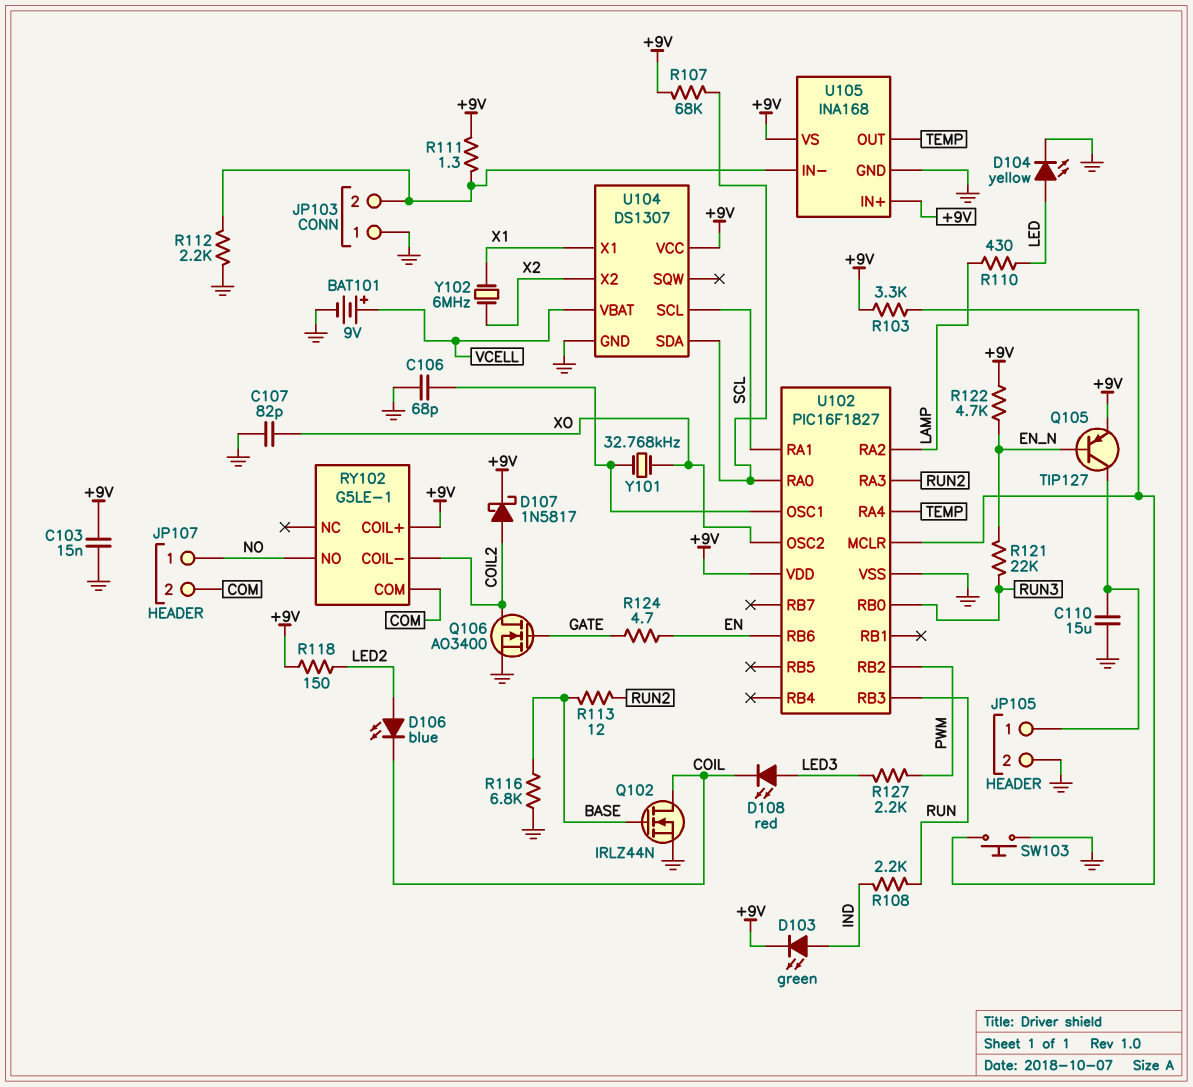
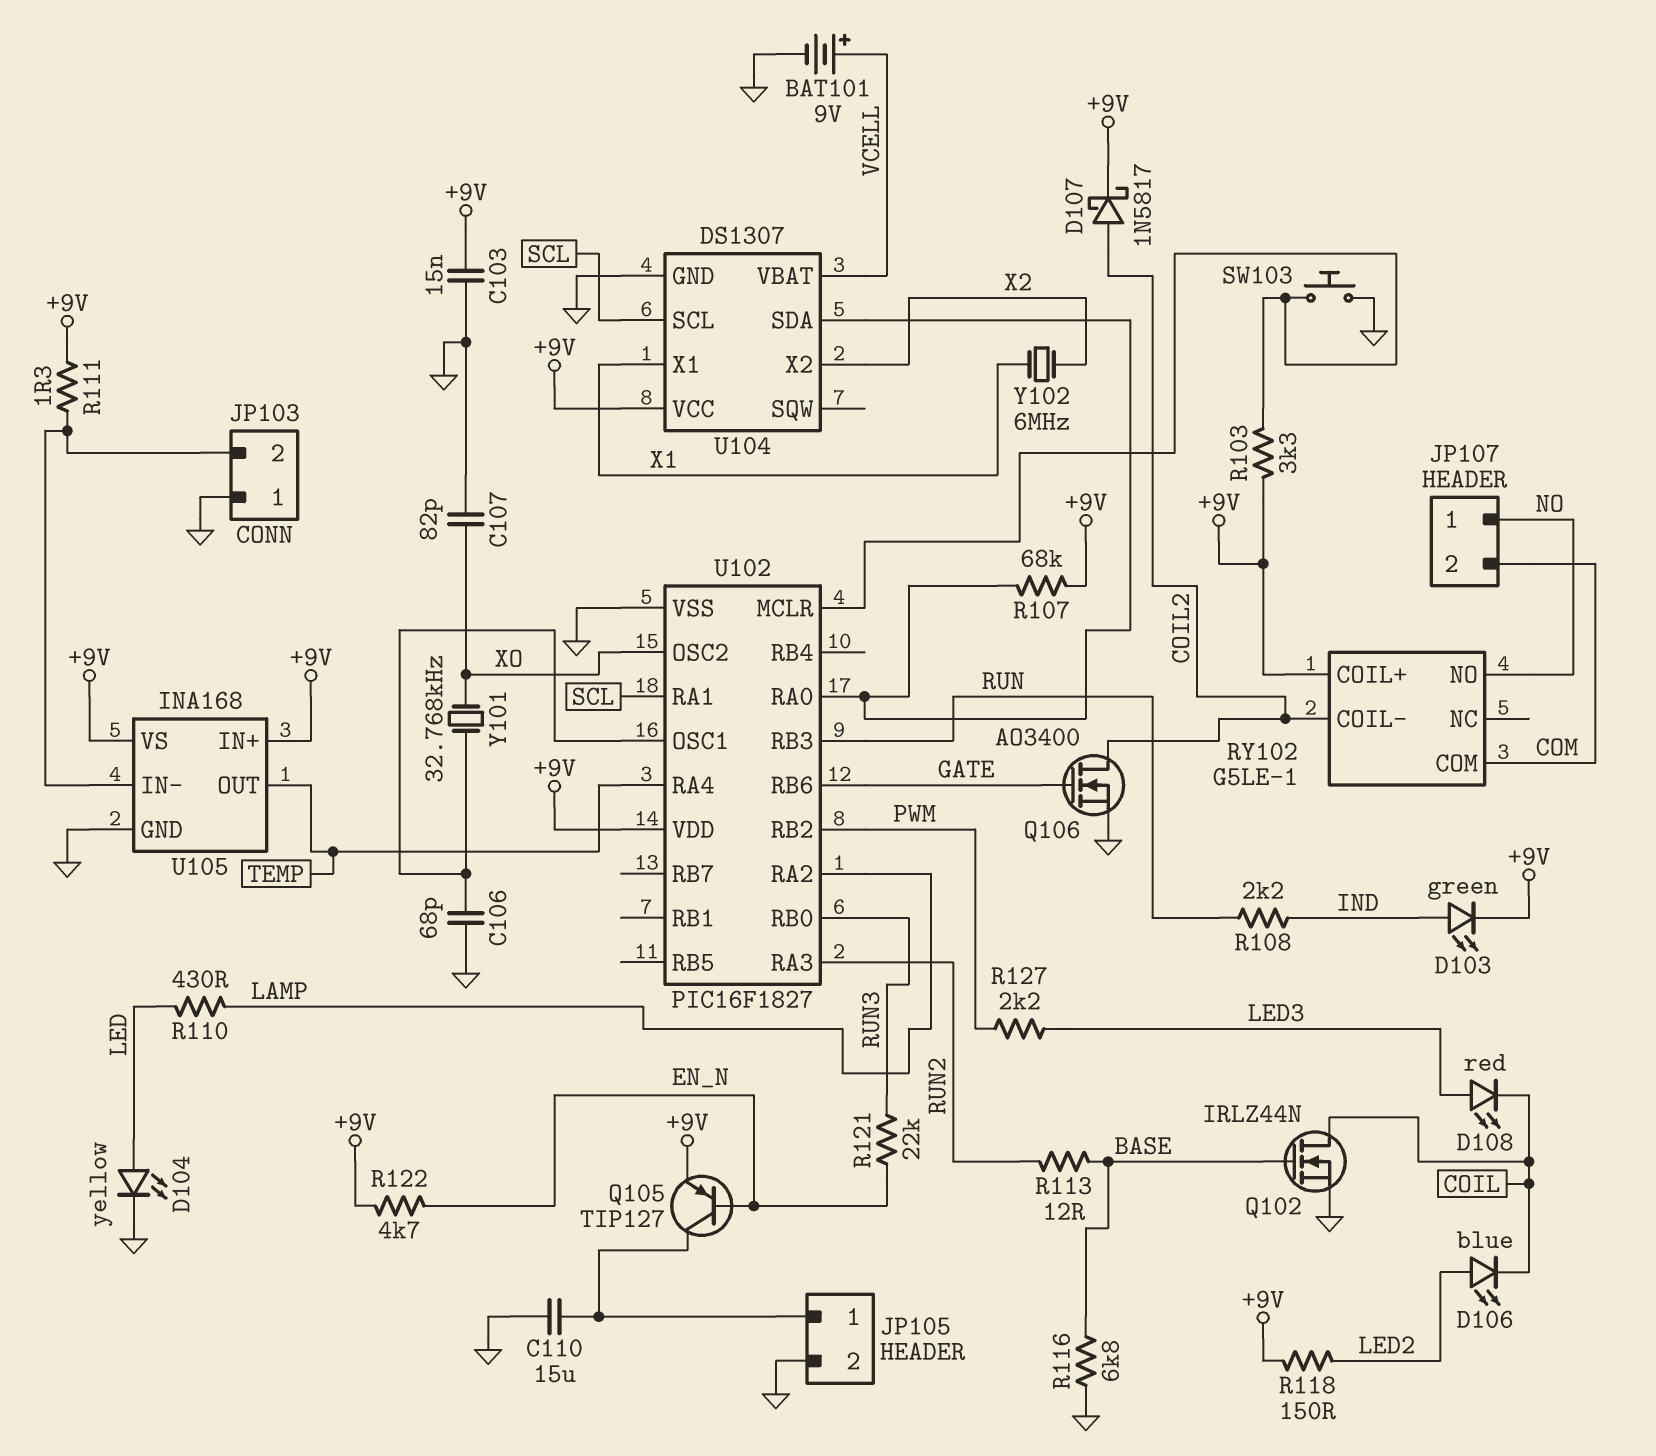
R112: 2.2k (GND, JP103/2) -> none
R124: 4.7 (EN, GATE) -> none
U102 pin RB6: EN -> GATE

